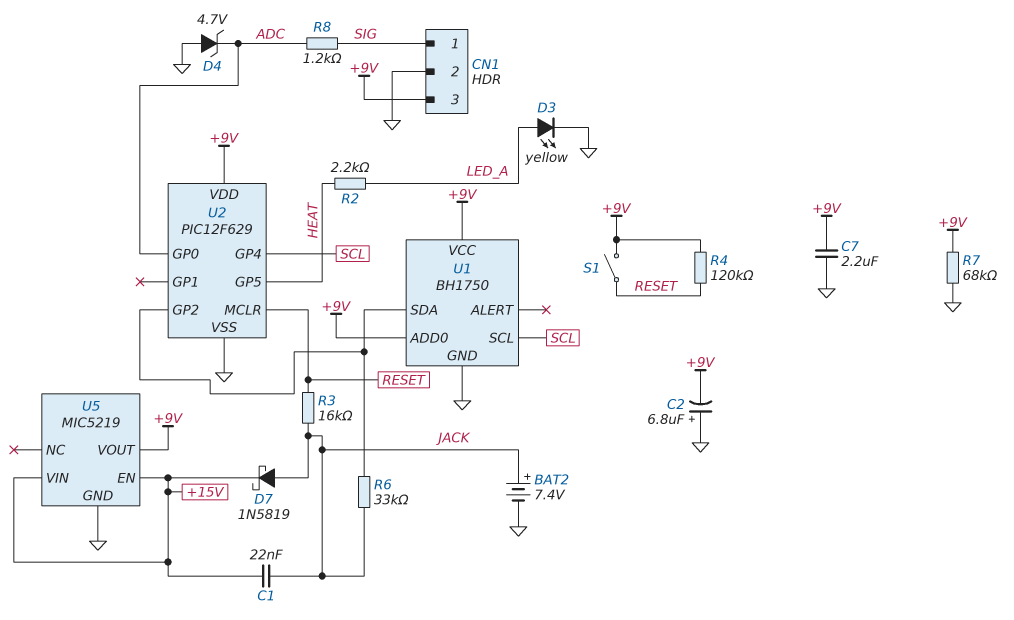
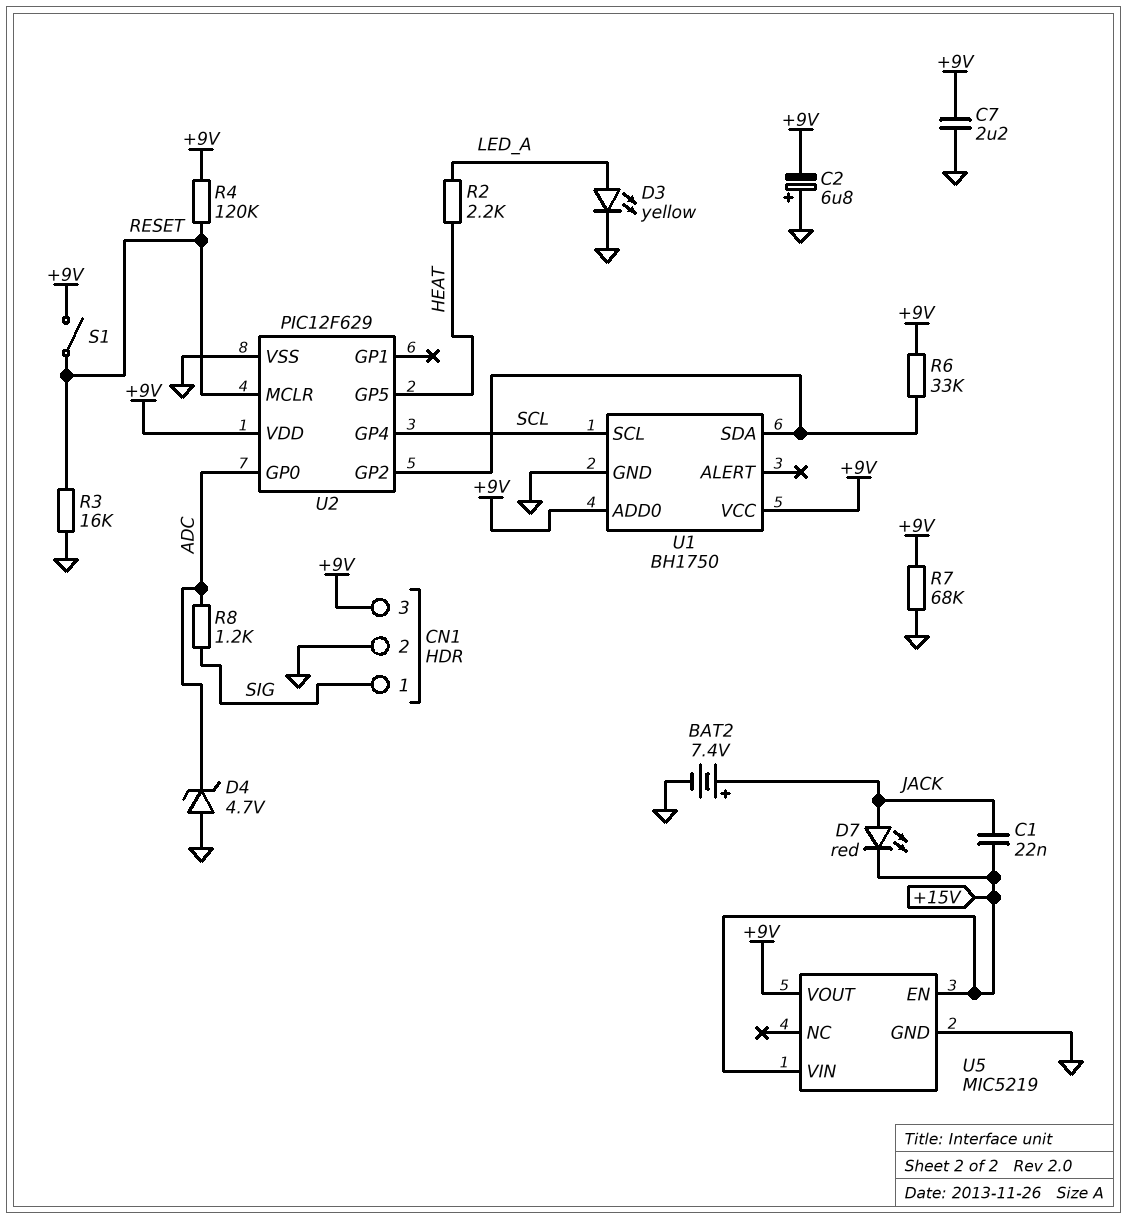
D7: schottky 1N5819 (A JACK, K +15V) -> LED red (A JACK, K +15V)
R3: 16k (JACK, RESET) -> 16k (GND, RESET)
R6: 33k (JACK, U1/SDA) -> 33k (+9V, U1/SDA)

